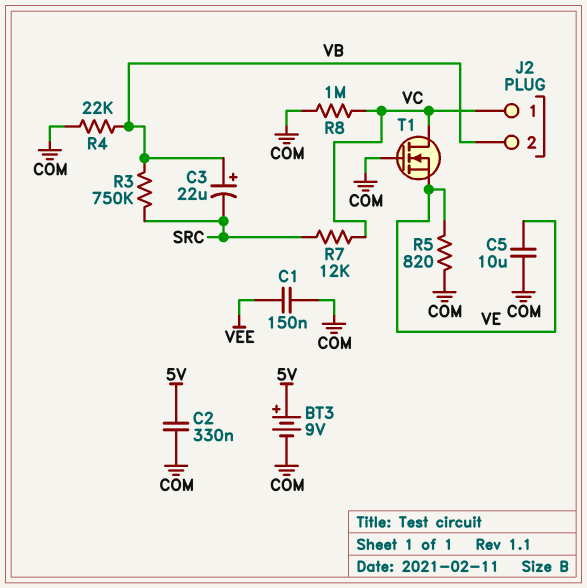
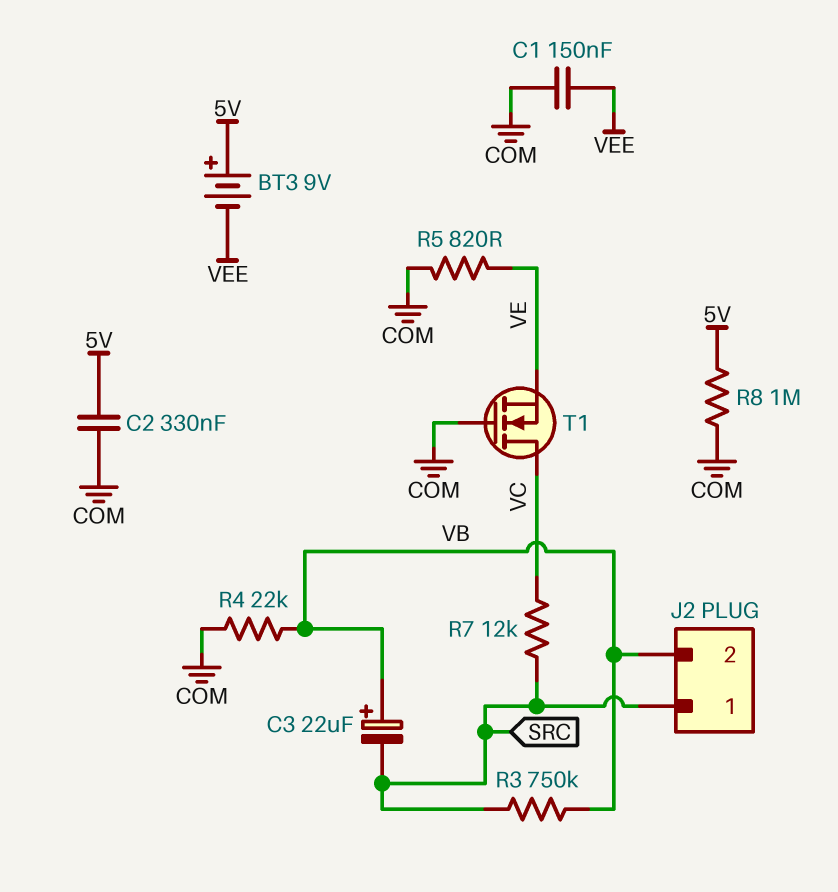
BT3: 9V (plus 5V, minus COM) -> 9V (plus 5V, minus VEE)
C5: 10uF (COM, VE) -> none
J2 pin 1: VC -> SRC
R8: 1M (COM, VC) -> 1M (5V, COM)

